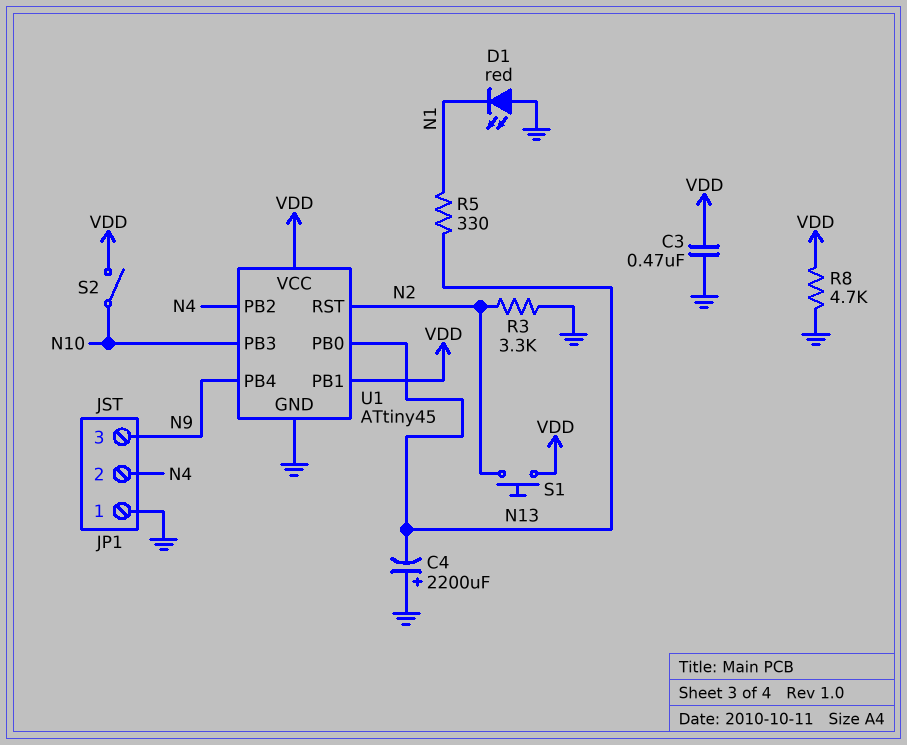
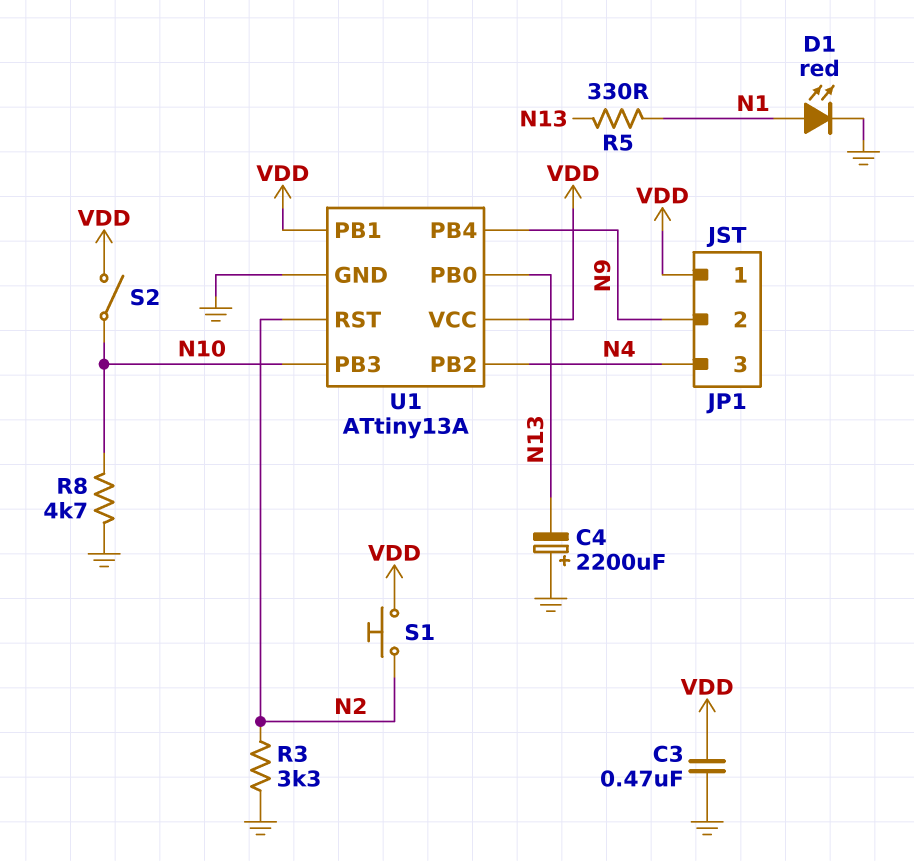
D1: LED red (A GND, K N1) -> LED red (A N1, K GND)
JP1 pin 1: GND -> VDD
JP1 pin 2: N4 -> N9
JP1 pin 3: N9 -> N4
R8: 4.7k (GND, VDD) -> 4.7k (GND, N10)
U1: ATtiny45 -> ATtiny13A

